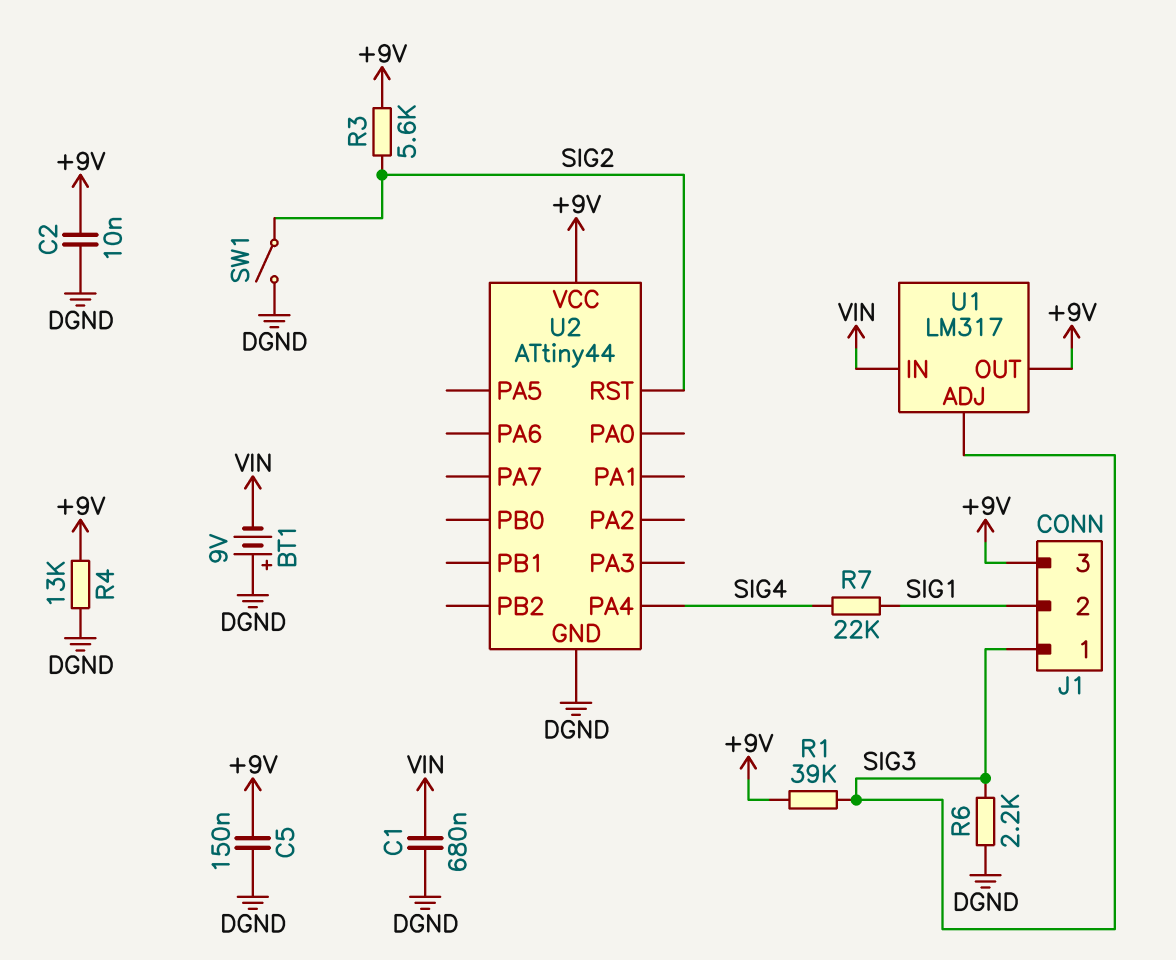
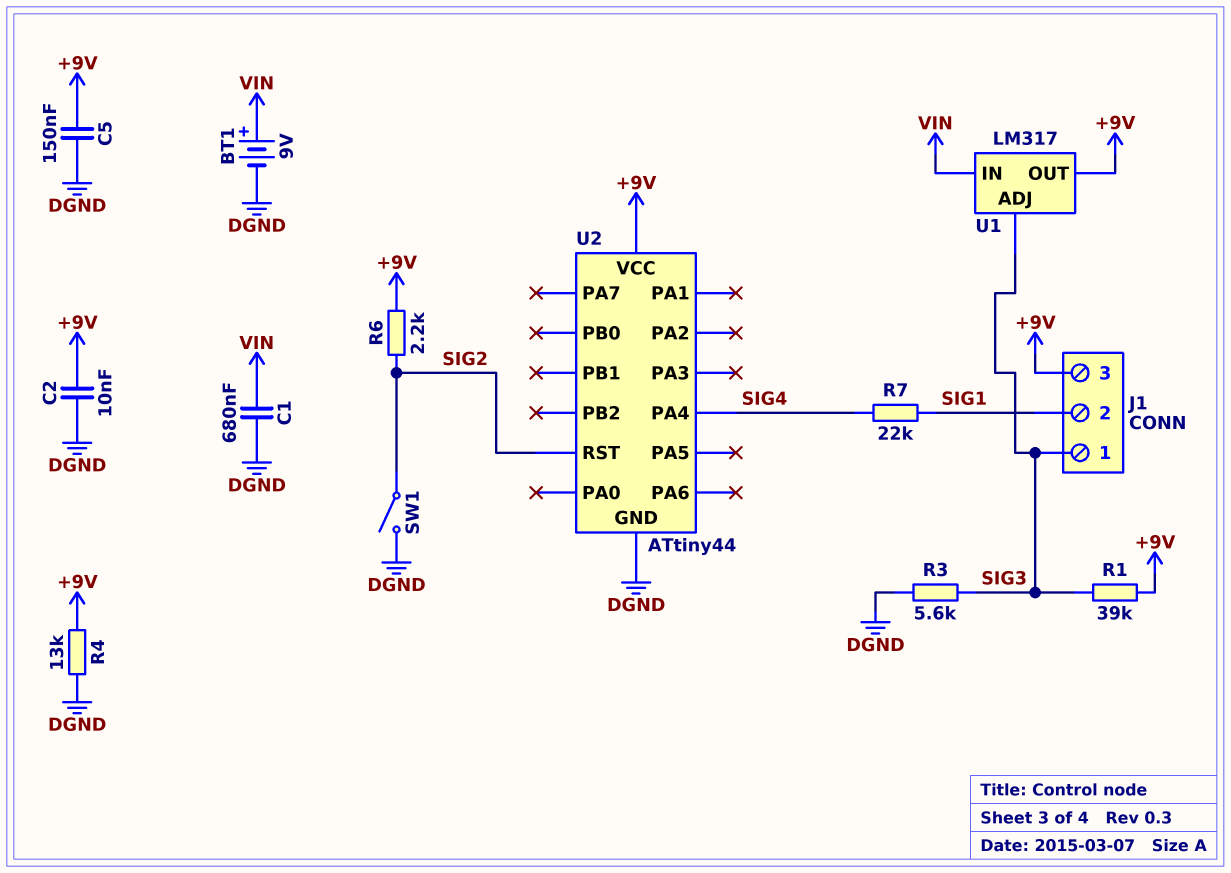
BT1: 9V (plus DGND, minus VIN) -> 9V (plus VIN, minus DGND)
R3: 5.6k (+9V, SIG2) -> 5.6k (DGND, SIG3)
R6: 2.2k (DGND, SIG3) -> 2.2k (+9V, SIG2)

